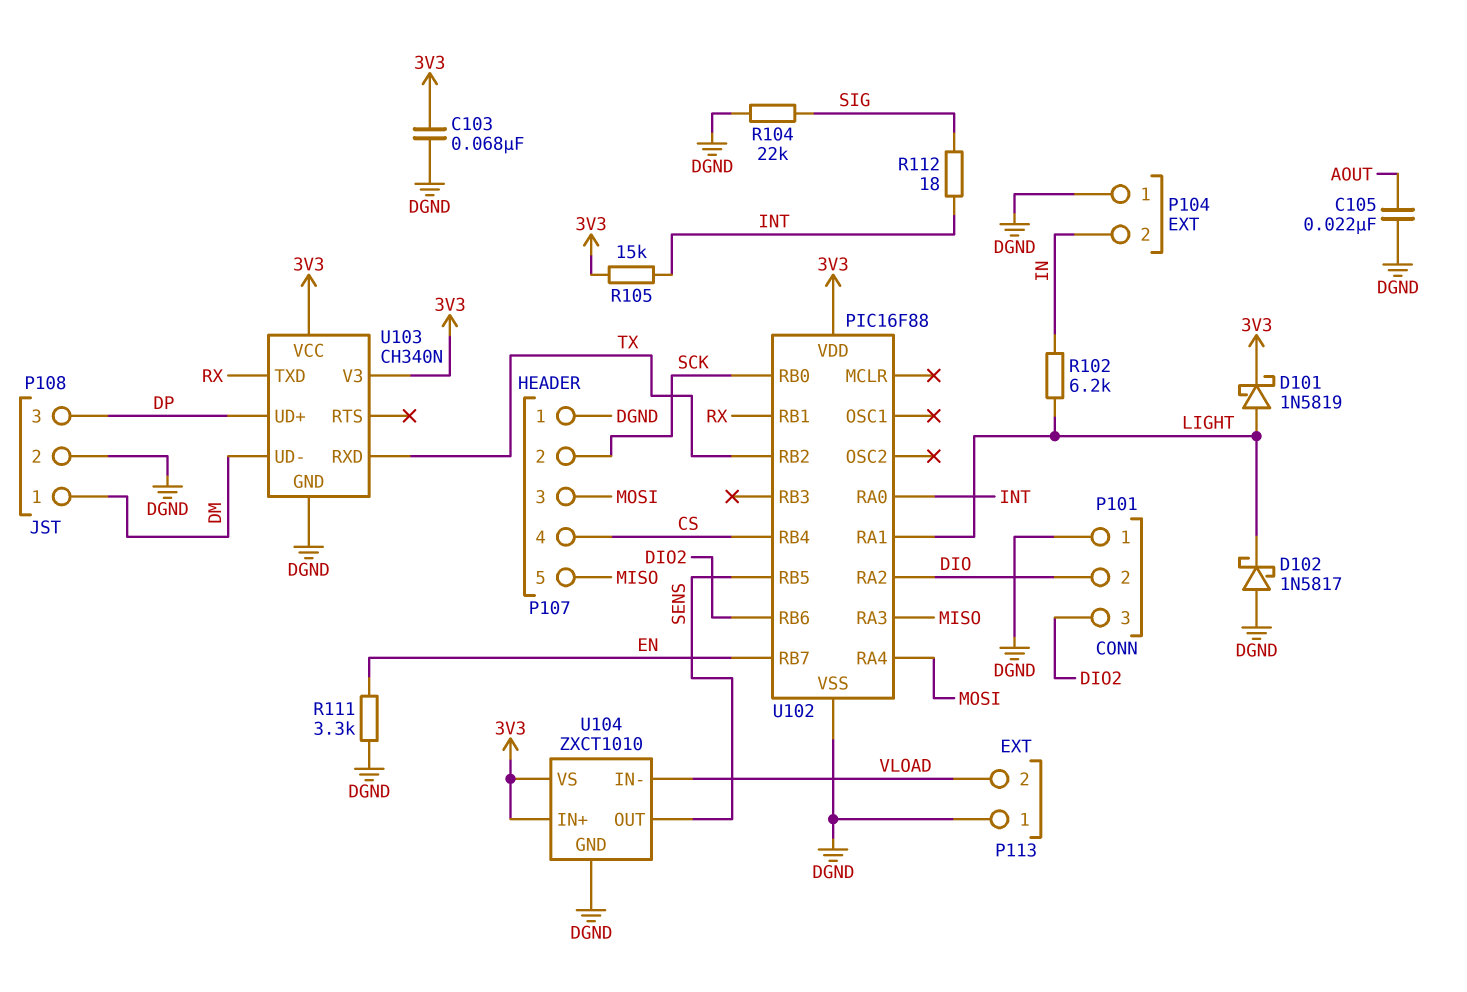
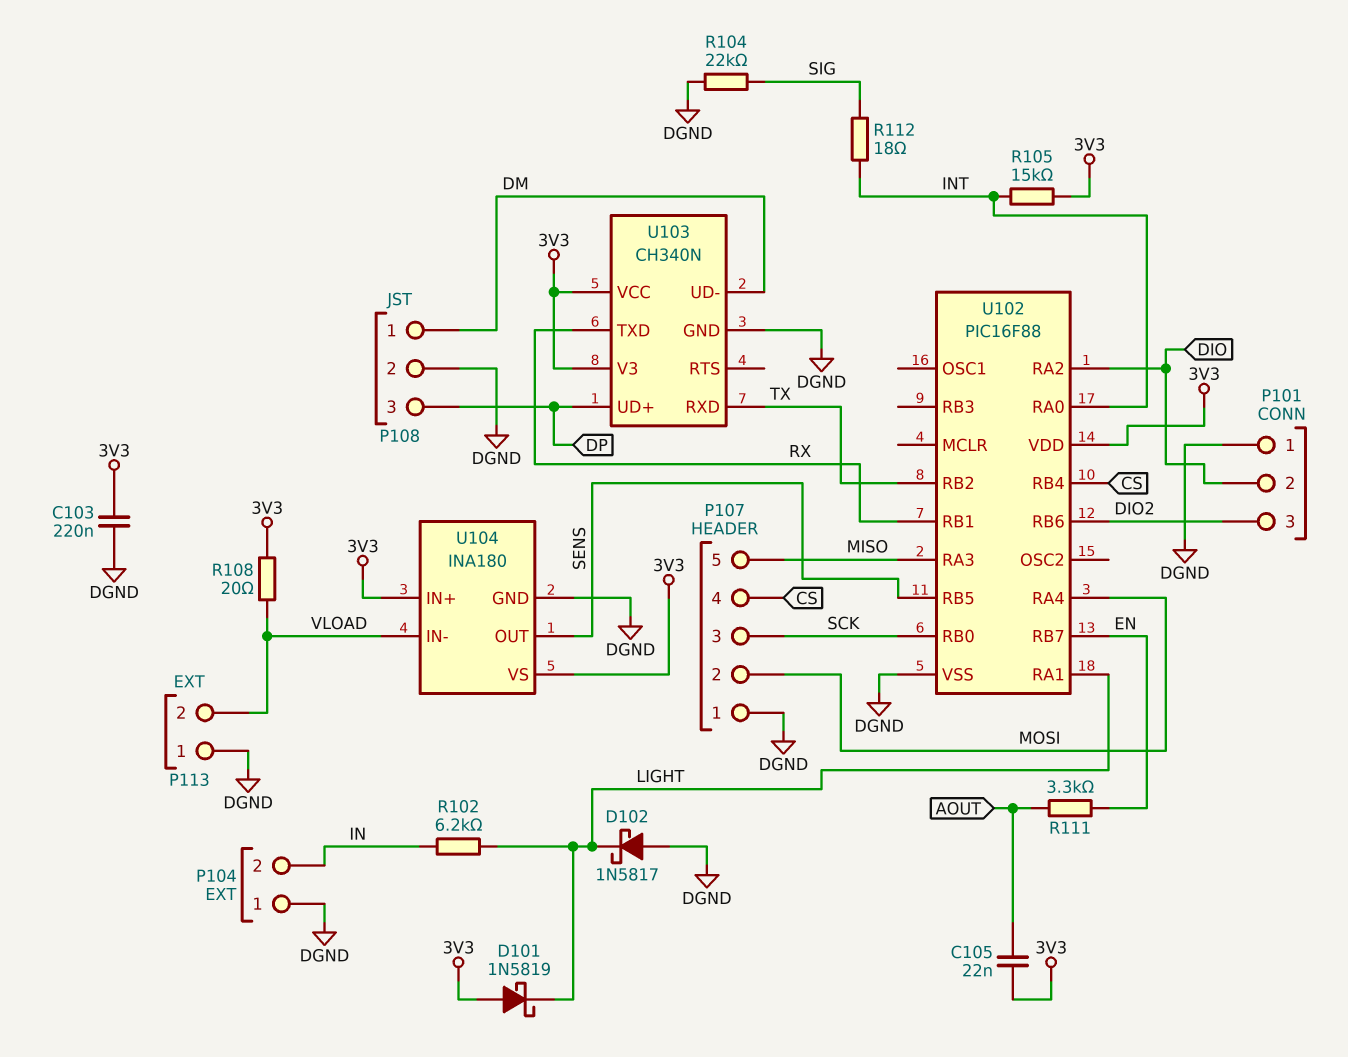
C103: 68nF (3V3, DGND) -> 220nF (3V3, DGND)
C105: 22nF (AOUT, DGND) -> 22nF (3V3, AOUT)
D101: schottky 1N5819 (A LIGHT, K 3V3) -> schottky 1N5819 (A 3V3, K LIGHT)
P107 pin 2: SCK -> MOSI
P107 pin 3: MOSI -> SCK
R108: none -> 20 (3V3, VLOAD)
R111: 3.3k (DGND, EN) -> 3.3k (AOUT, EN)
U104: ZXCT1010 -> INA180

